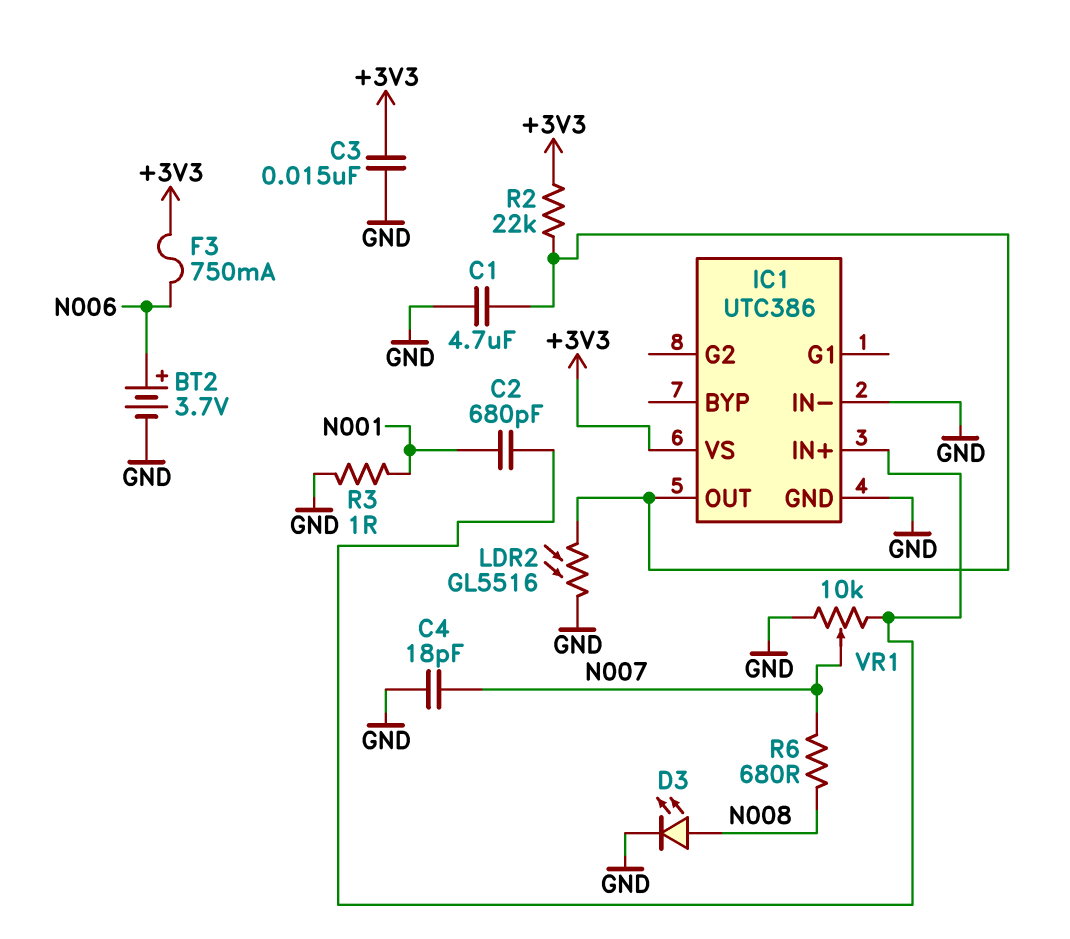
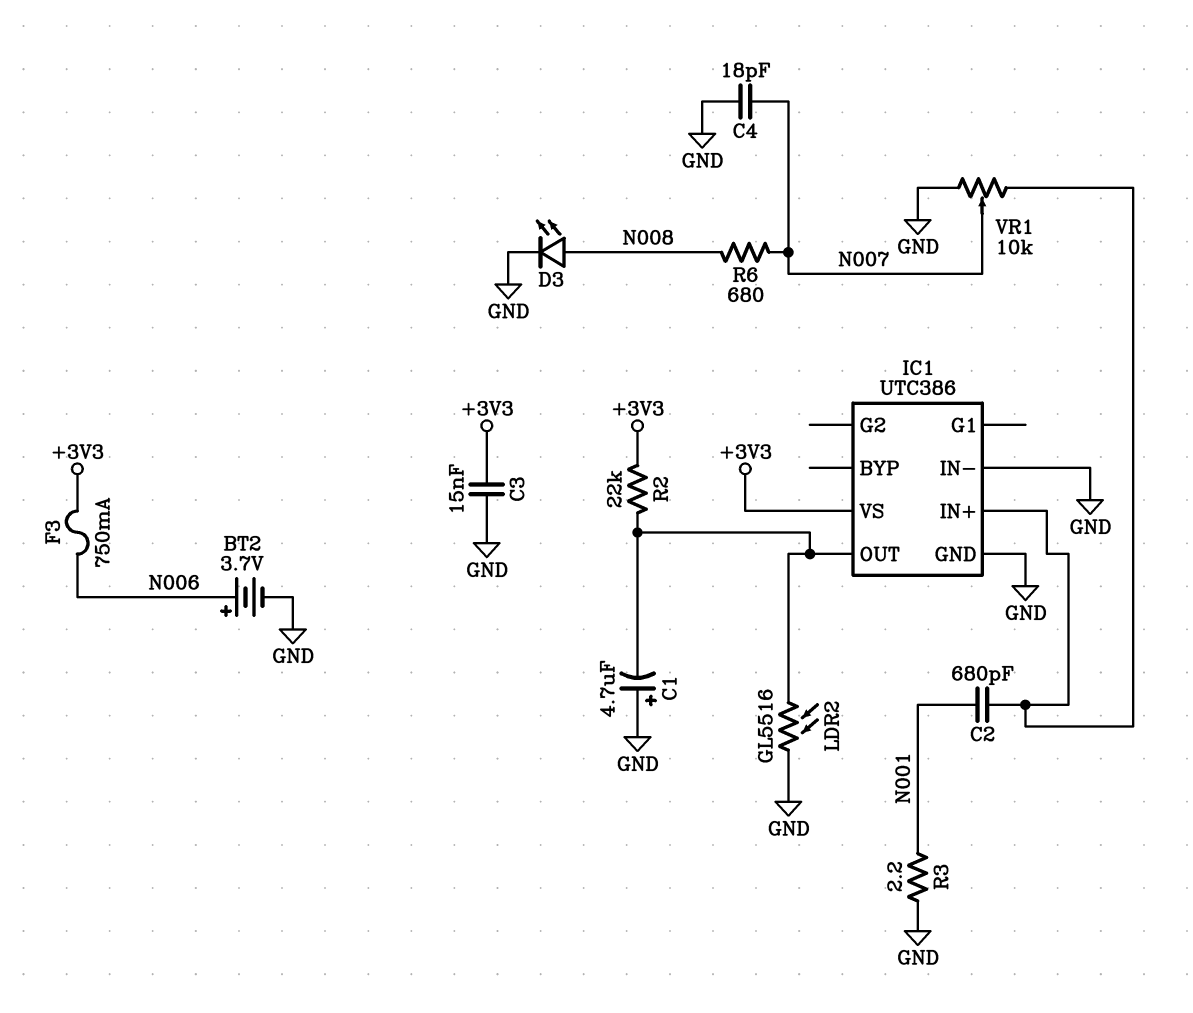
C1: 4.7uF (GND, IC1/OUT) -> 4.7uF (plus GND, minus IC1/OUT)
R3: 1 (GND, N001) -> 2.2 (GND, N001)

